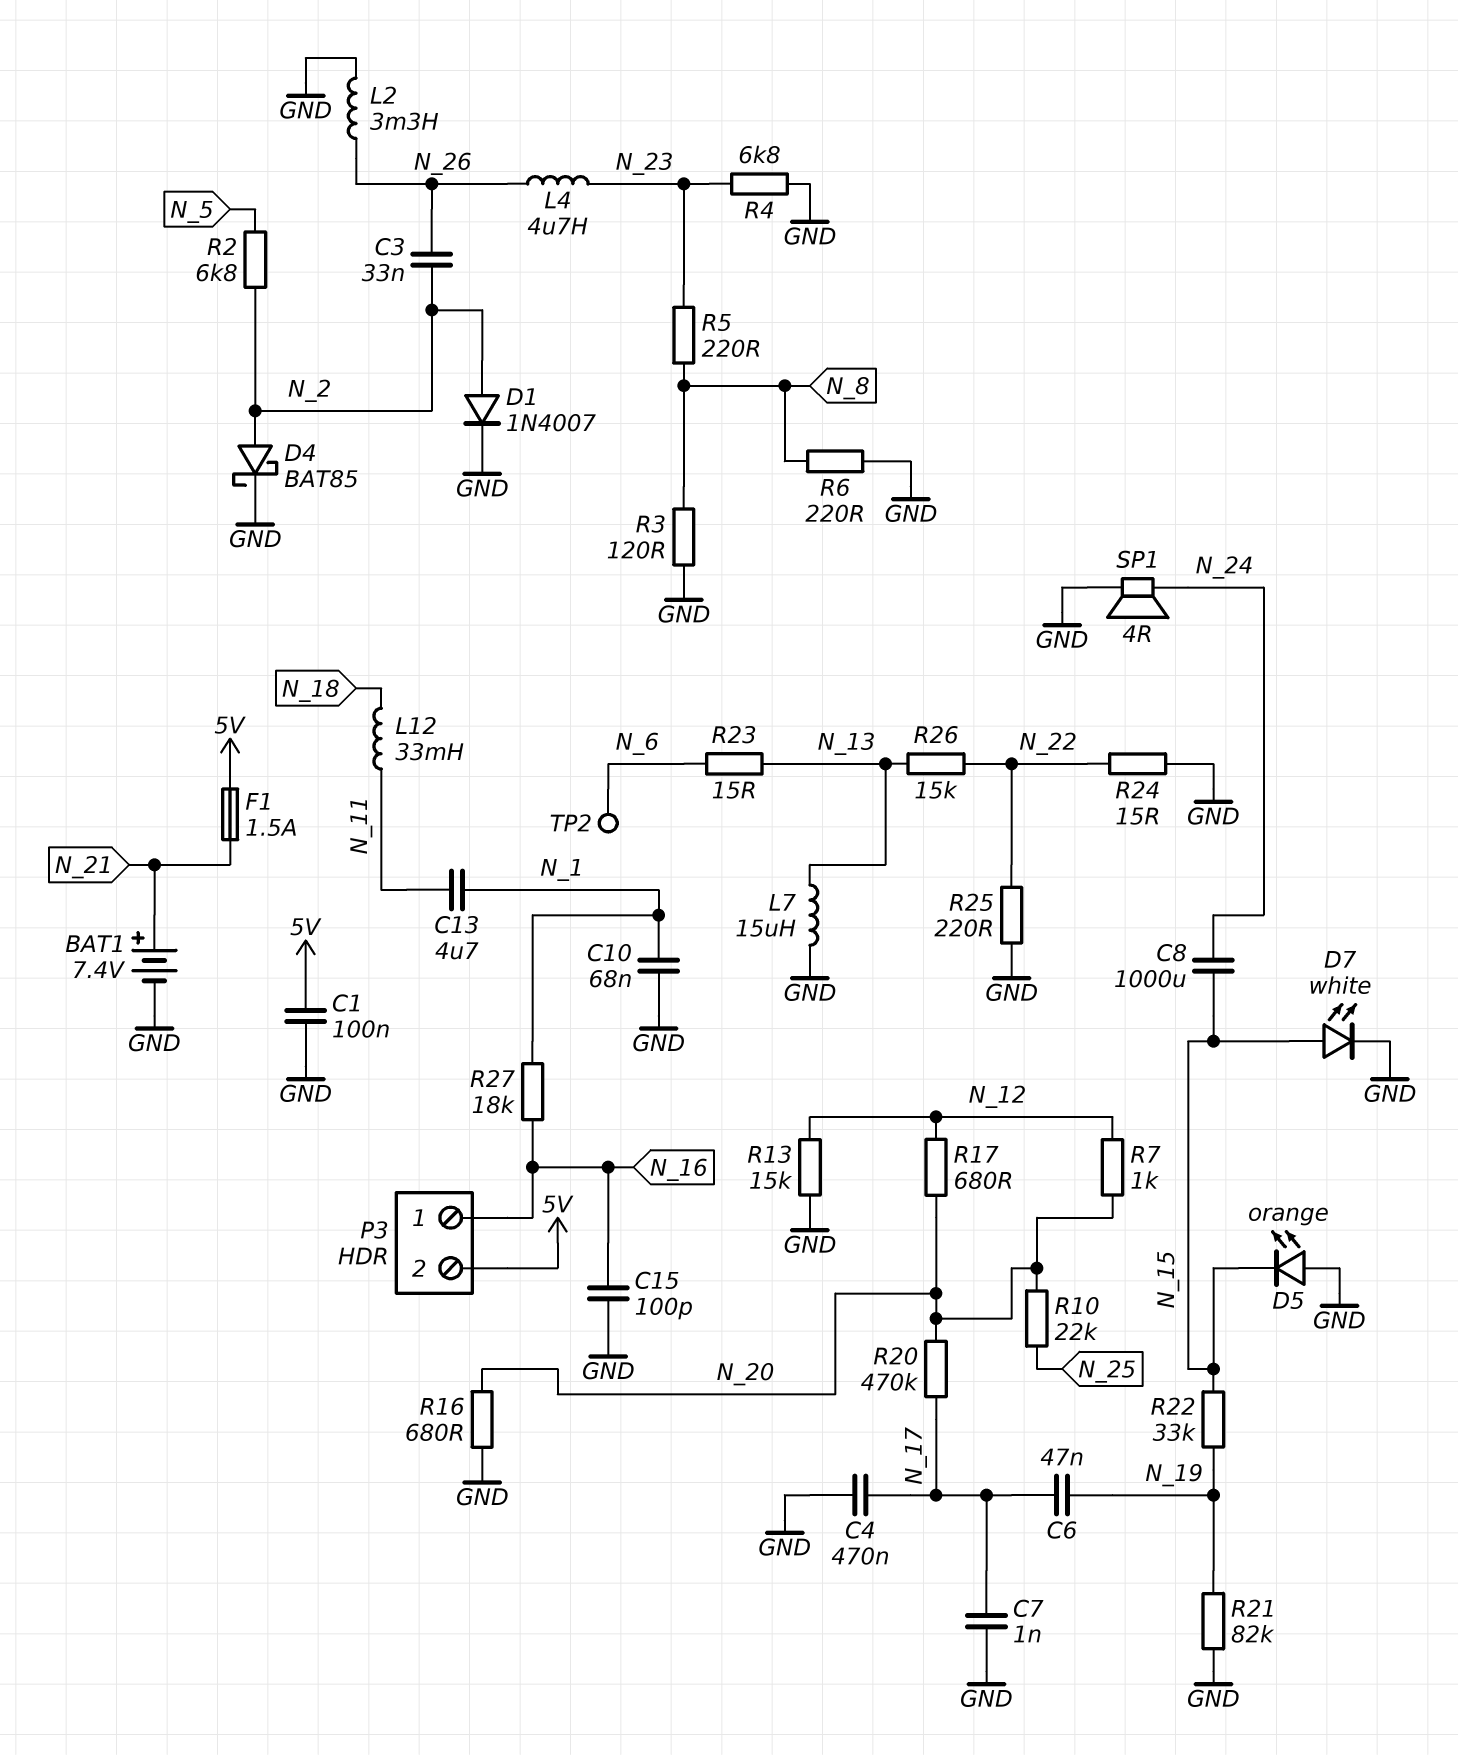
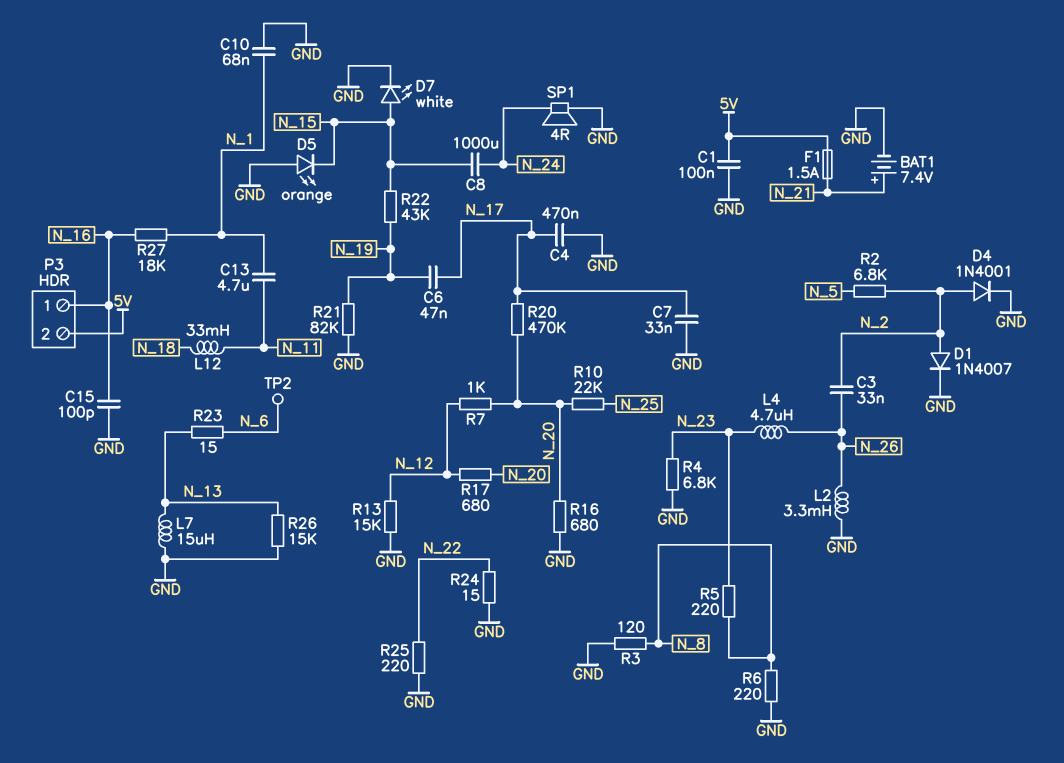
C7: 1nF (GND, N_17) -> 33nF (GND, N_17)
D4: schottky BAT85 (A N_2, K GND) -> diode 1N4001 (A N_2, K GND)
R22: 33k (N_15, N_19) -> 43k (N_15, N_19)
R26: 15k (N_13, N_22) -> 15k (GND, N_13)

